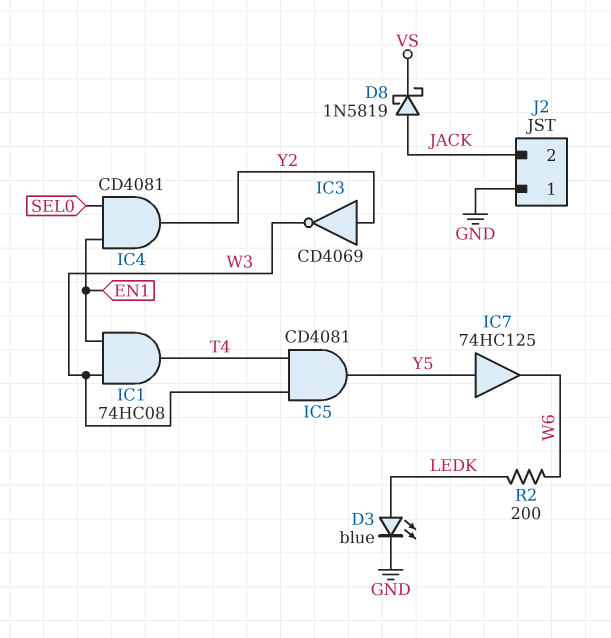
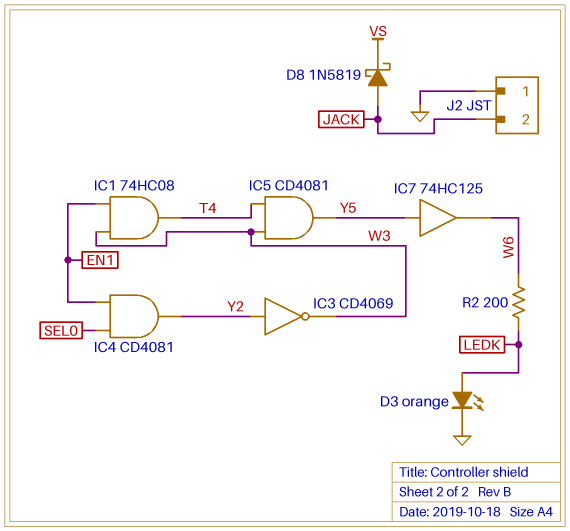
D3: LED blue (A LEDK, K GND) -> LED orange (A LEDK, K GND)

